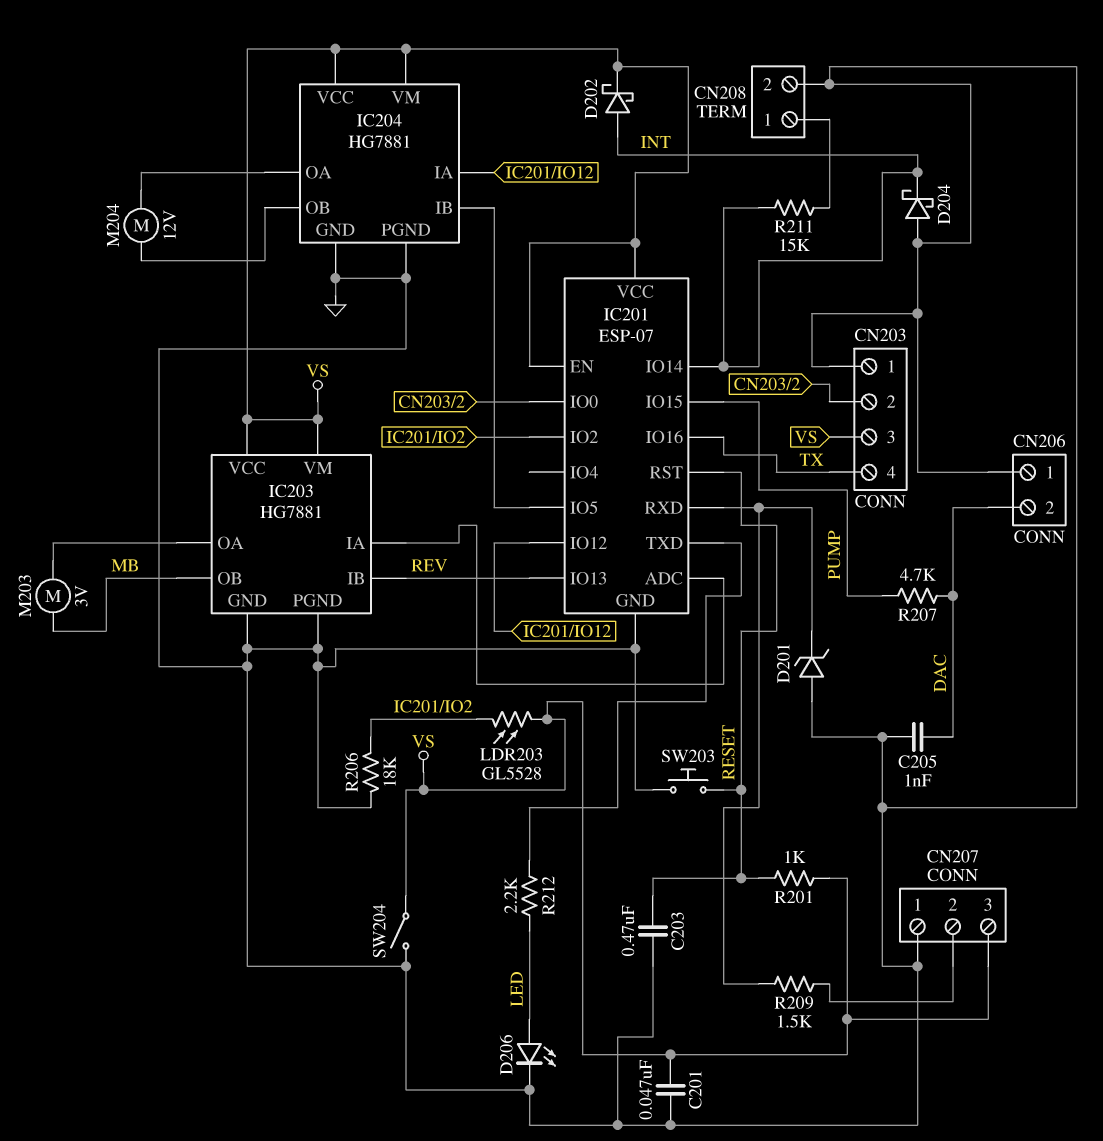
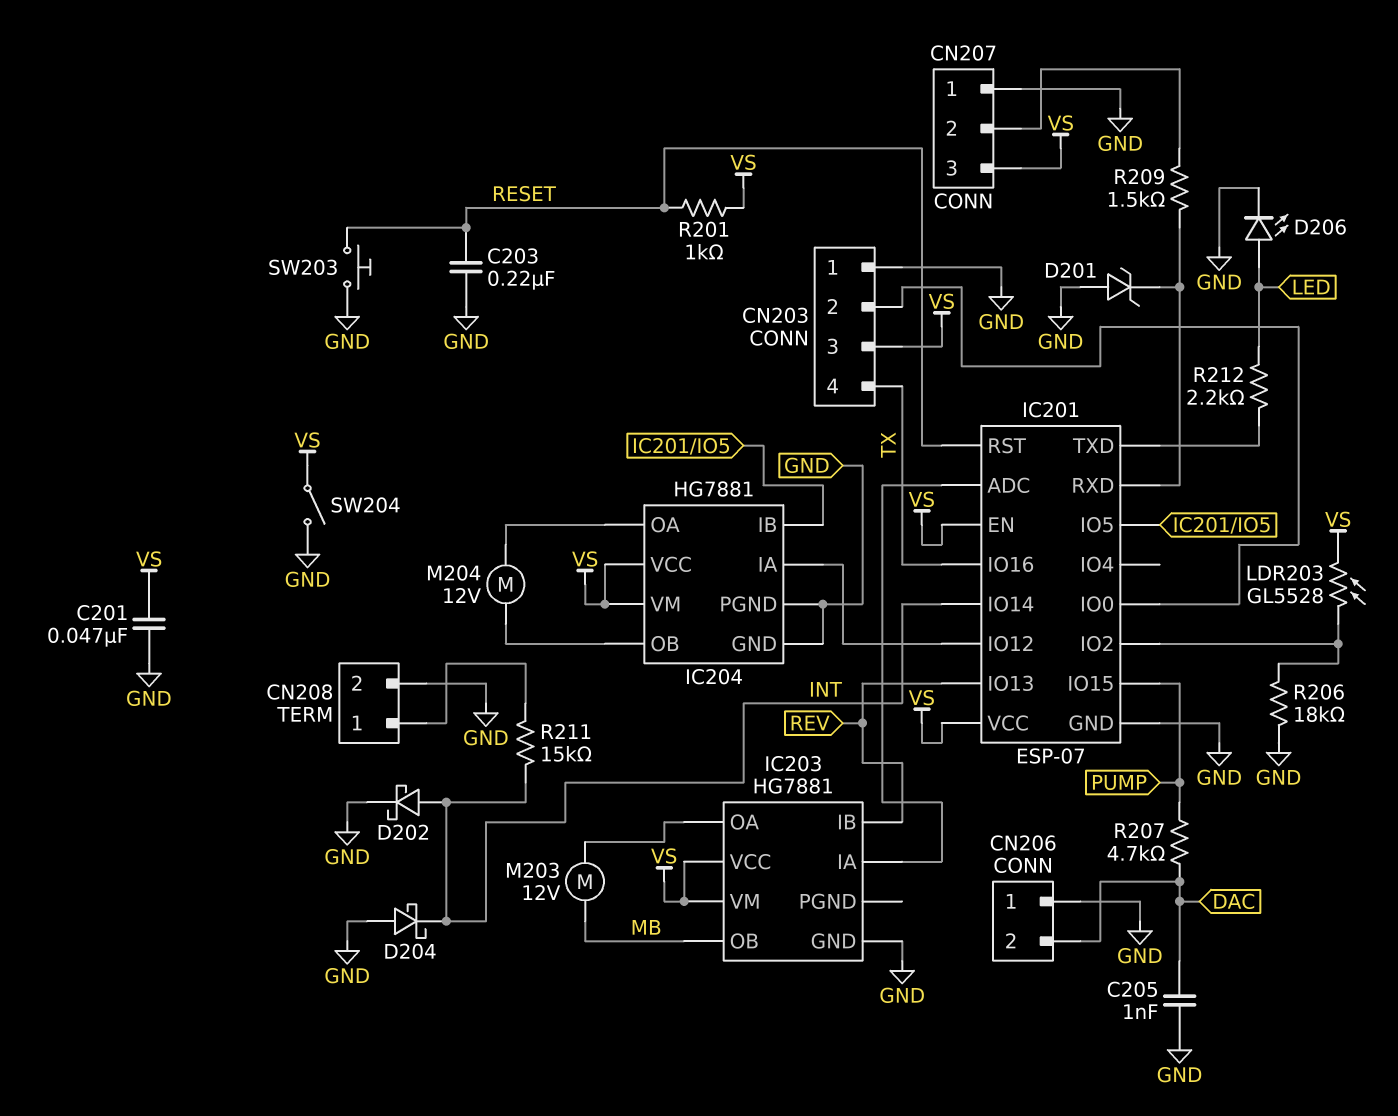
C203: 470nF (GND, RESET) -> 220nF (GND, RESET)
D202: schottky (A INT, K VS) -> schottky (A INT, K GND)
IC203 pin PGND: GND -> none
M203: motor 3V (IC203/OA, MB) -> motor 12V (IC203/OA, MB)

